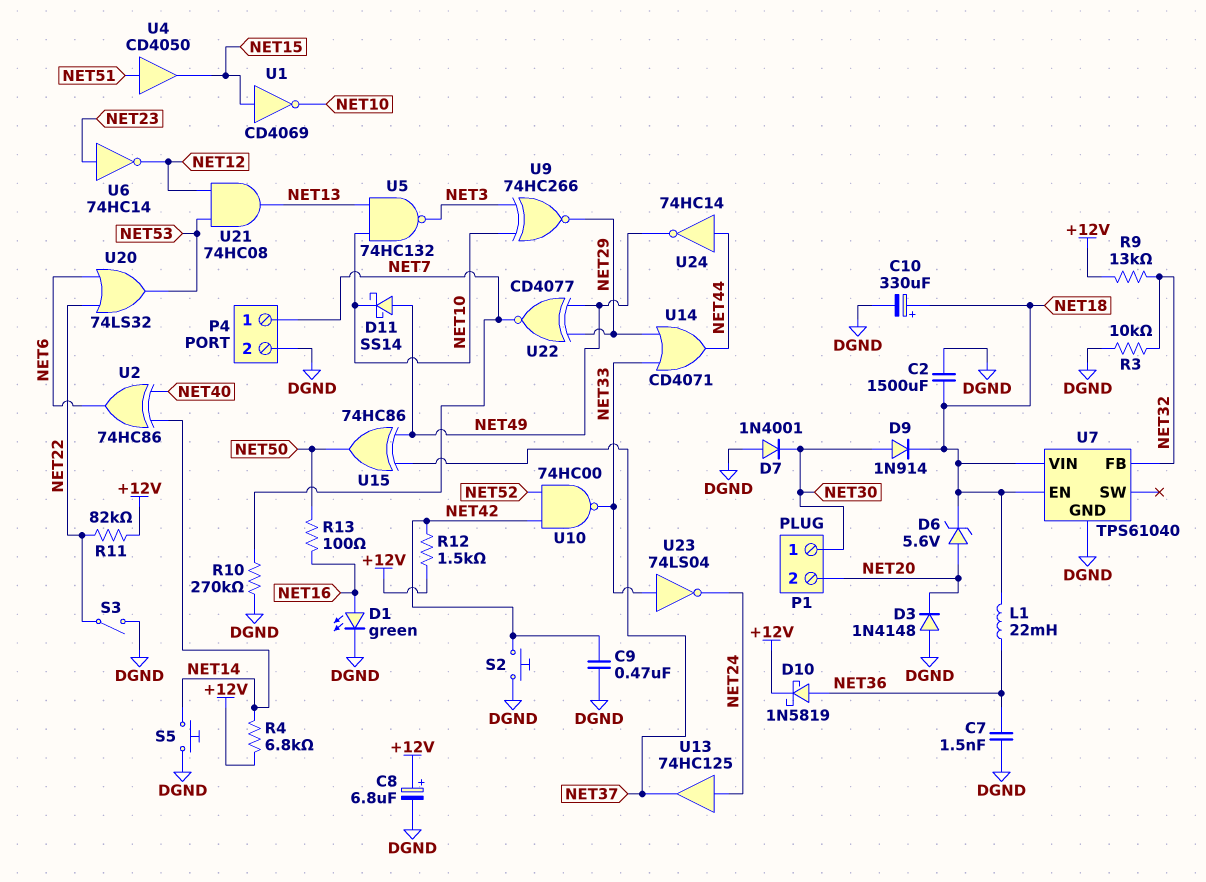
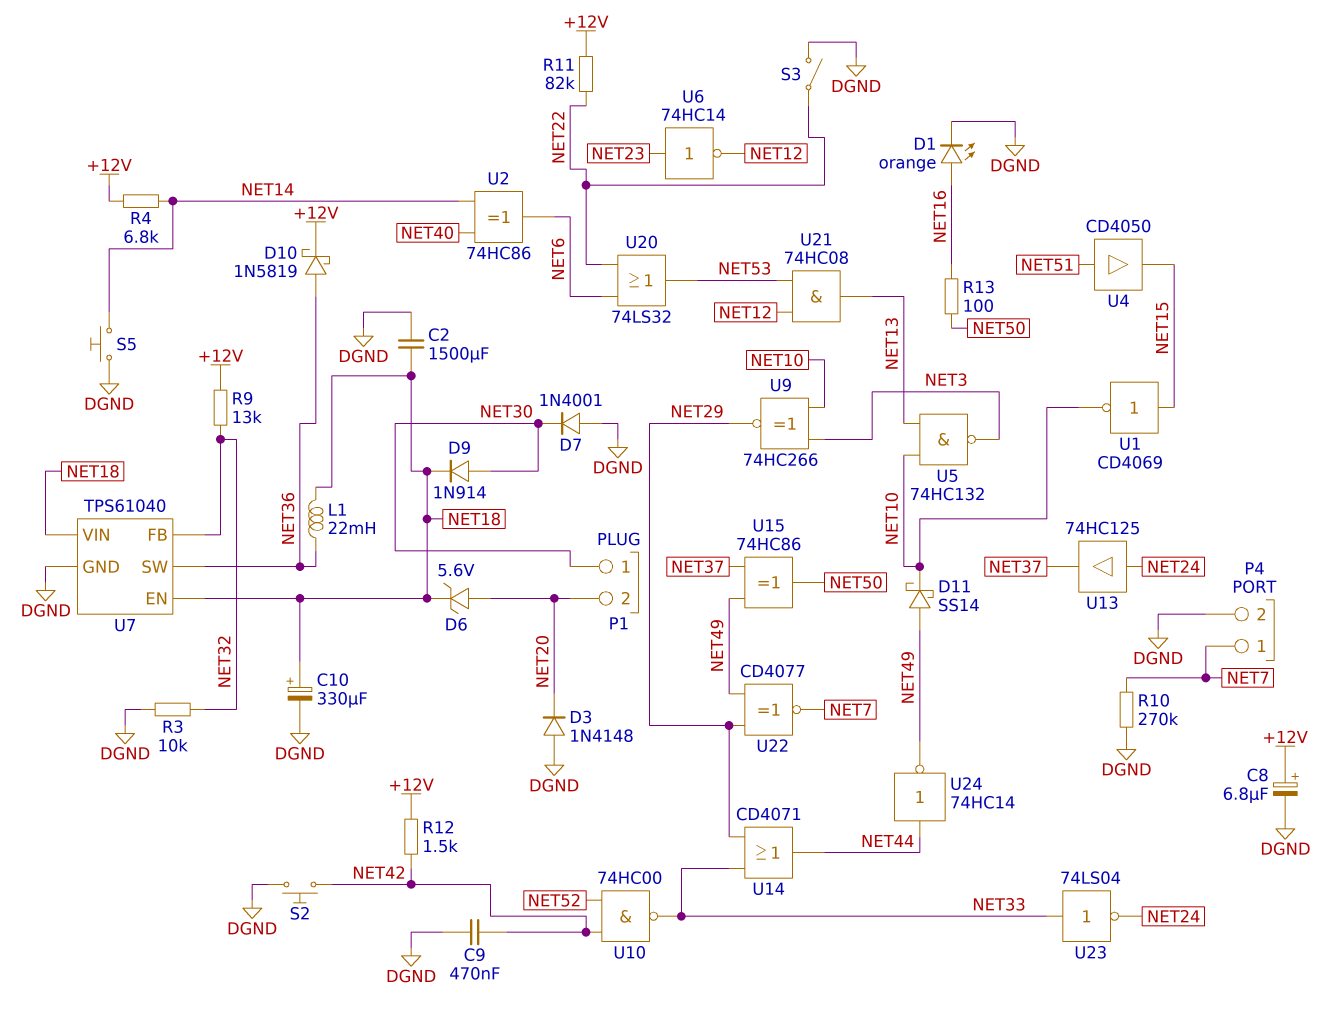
C7: 1.5nF (DGND, NET36) -> none
D1: LED green (A NET16, K DGND) -> LED orange (A NET16, K DGND)
U7 pin SW: none -> NET36

